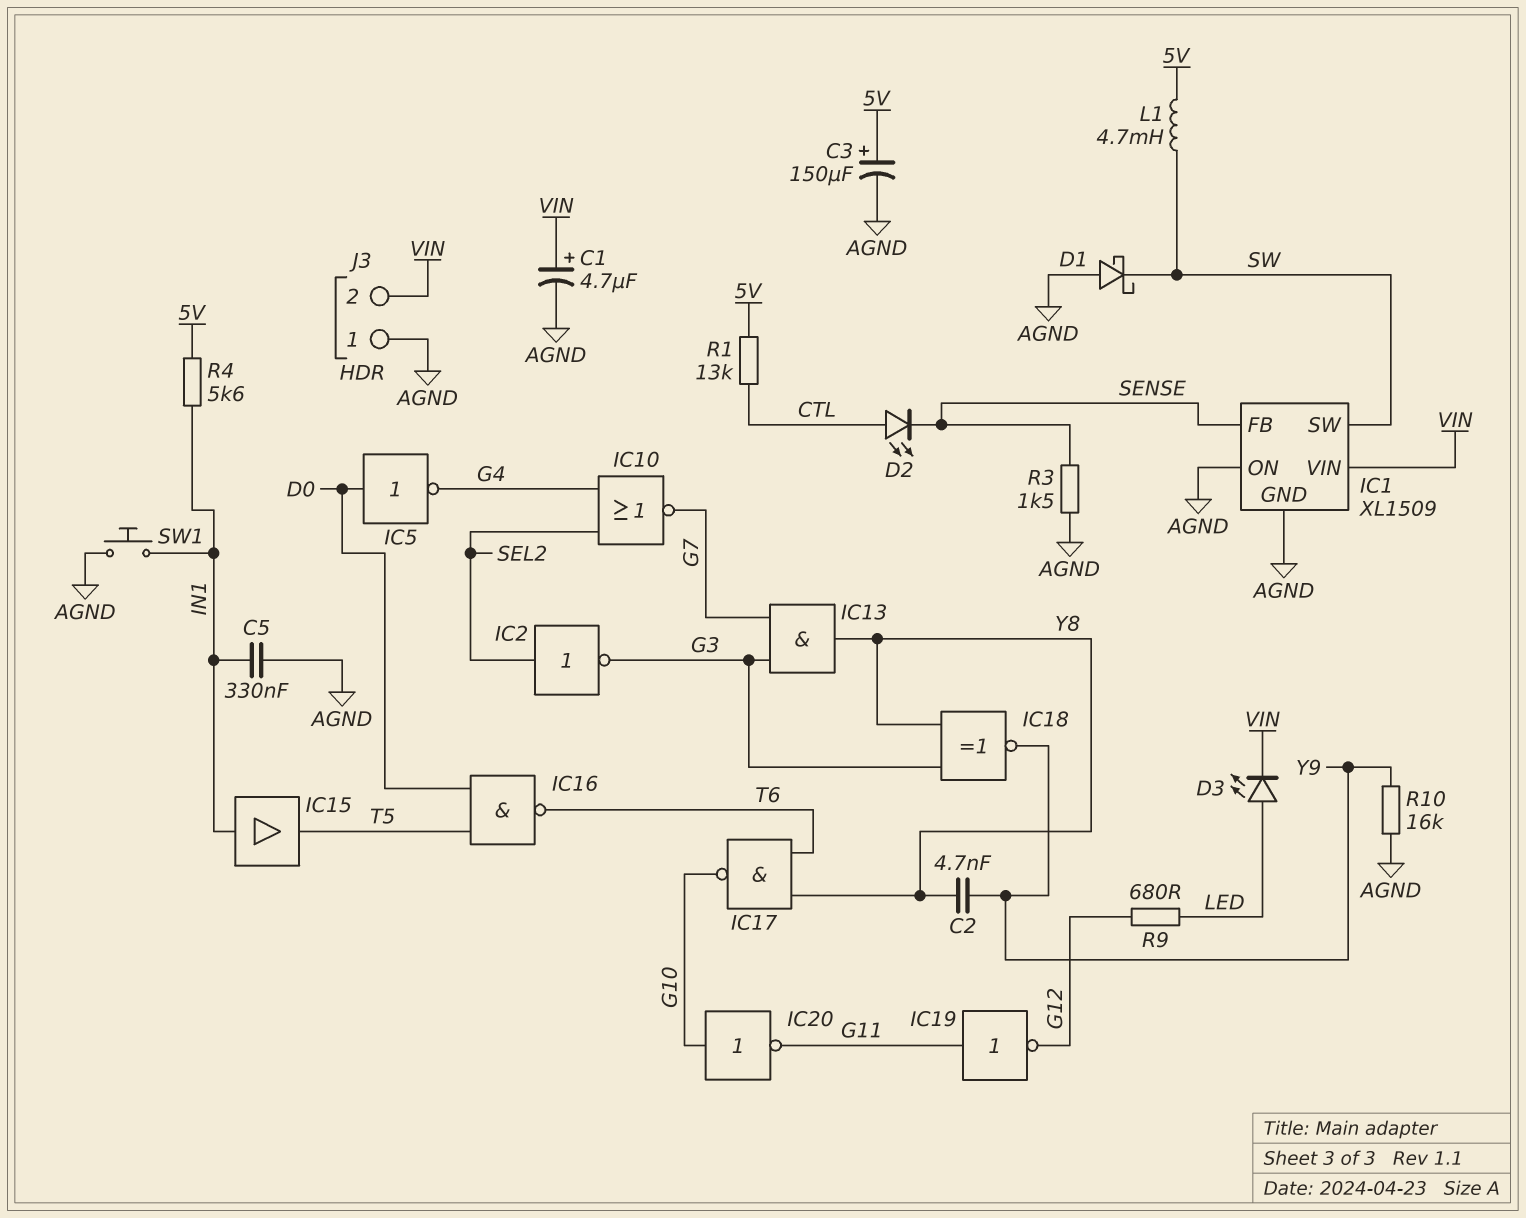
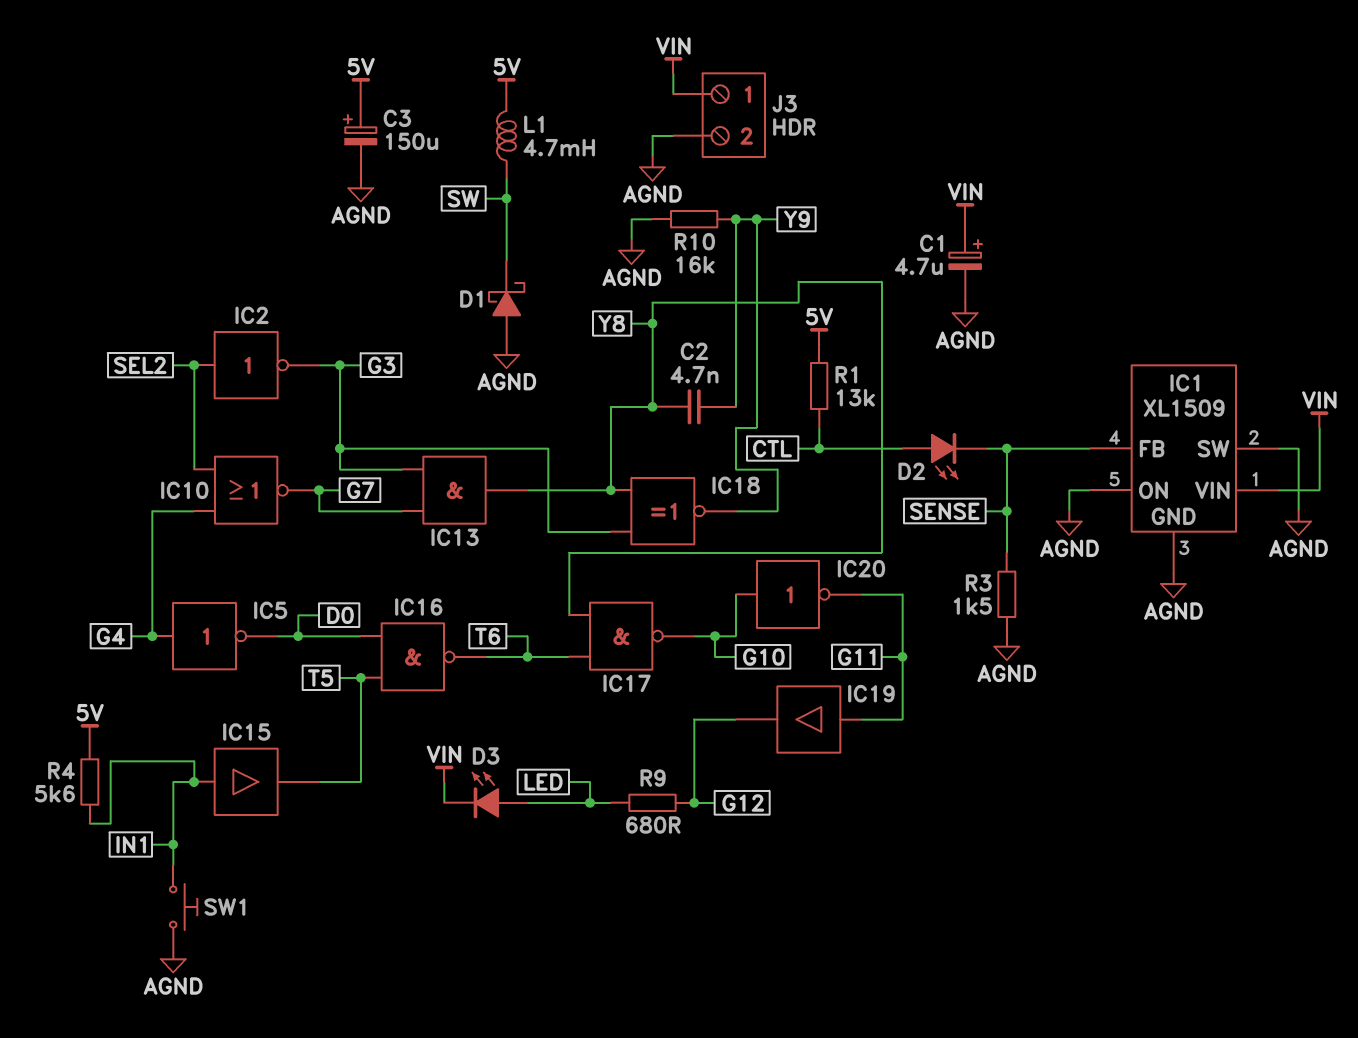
C5: 330nF (AGND, IN1) -> none
IC1 pin SW: SW -> AGND
IC5: NOT (in D0, out G4) -> NOT (in G4, out D0)
IC19: NOT (in G11, out G12) -> buffer (in G11, out G12)
J3 pin 1: AGND -> VIN
J3 pin 2: VIN -> AGND

